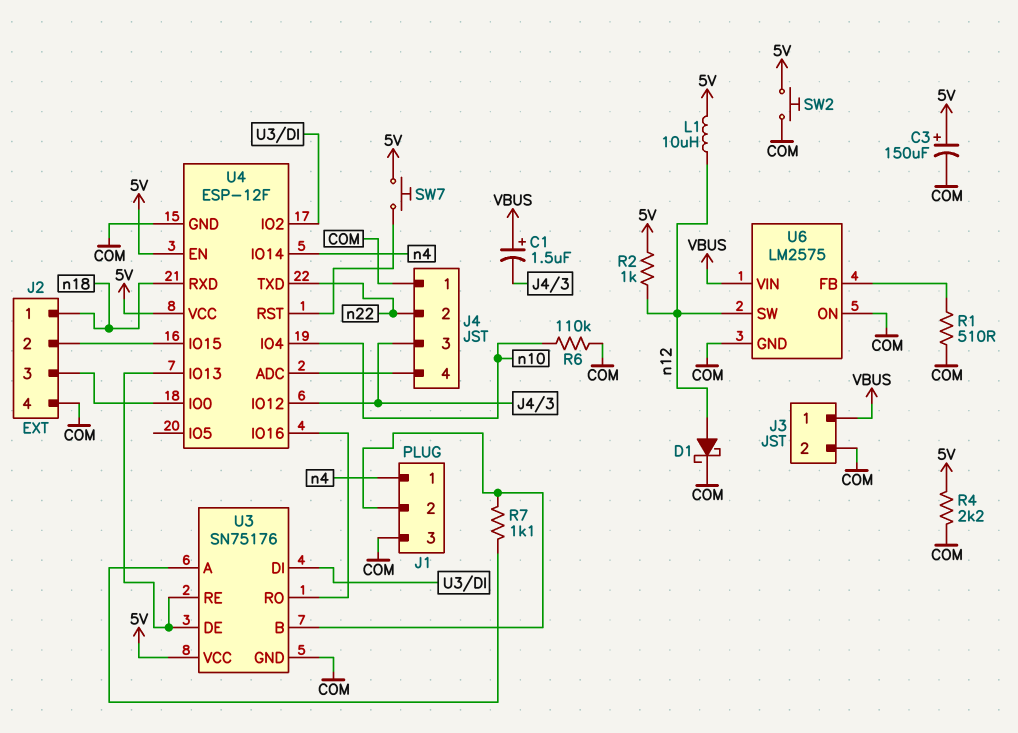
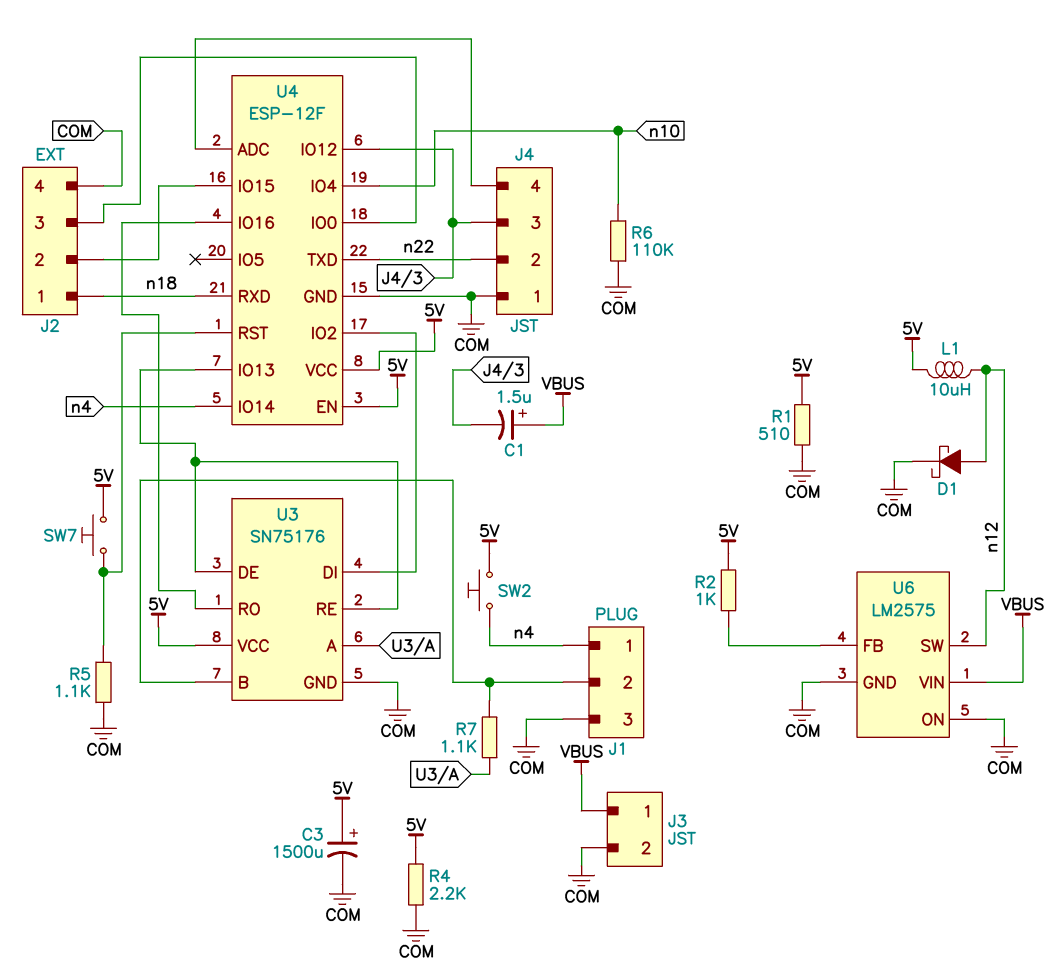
C3: 150uF (plus 5V, minus COM) -> 1500uF (plus 5V, minus COM)
R1: 510 (COM, U6/FB) -> 510 (5V, COM)
R2: 1k (5V, n12) -> 1k (5V, U6/FB)
R5: none -> 1.1k (COM, U4/RST)
SW2: button (5V, COM) -> button (5V, n4)

